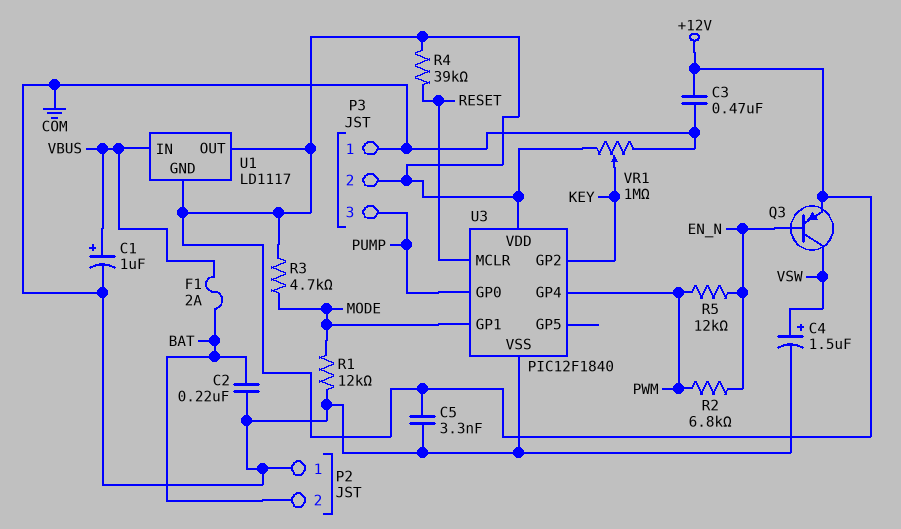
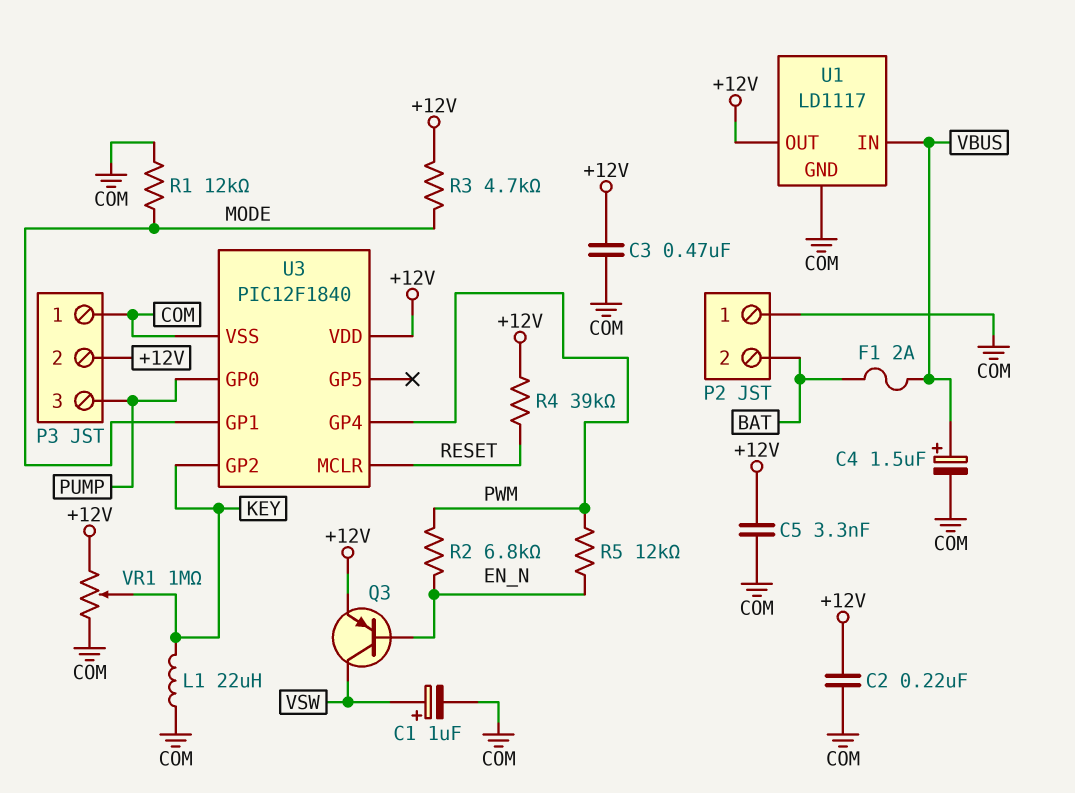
C1: 1uF (plus VBUS, minus COM) -> 1uF (plus VSW, minus COM)
C2: 220nF (BAT, COM) -> 220nF (+12V, COM)
C4: 1.5uF (plus VSW, minus COM) -> 1.5uF (plus VBUS, minus COM)
L1: none -> 22uH (COM, KEY)
U1 pin GND: +12V -> COM

